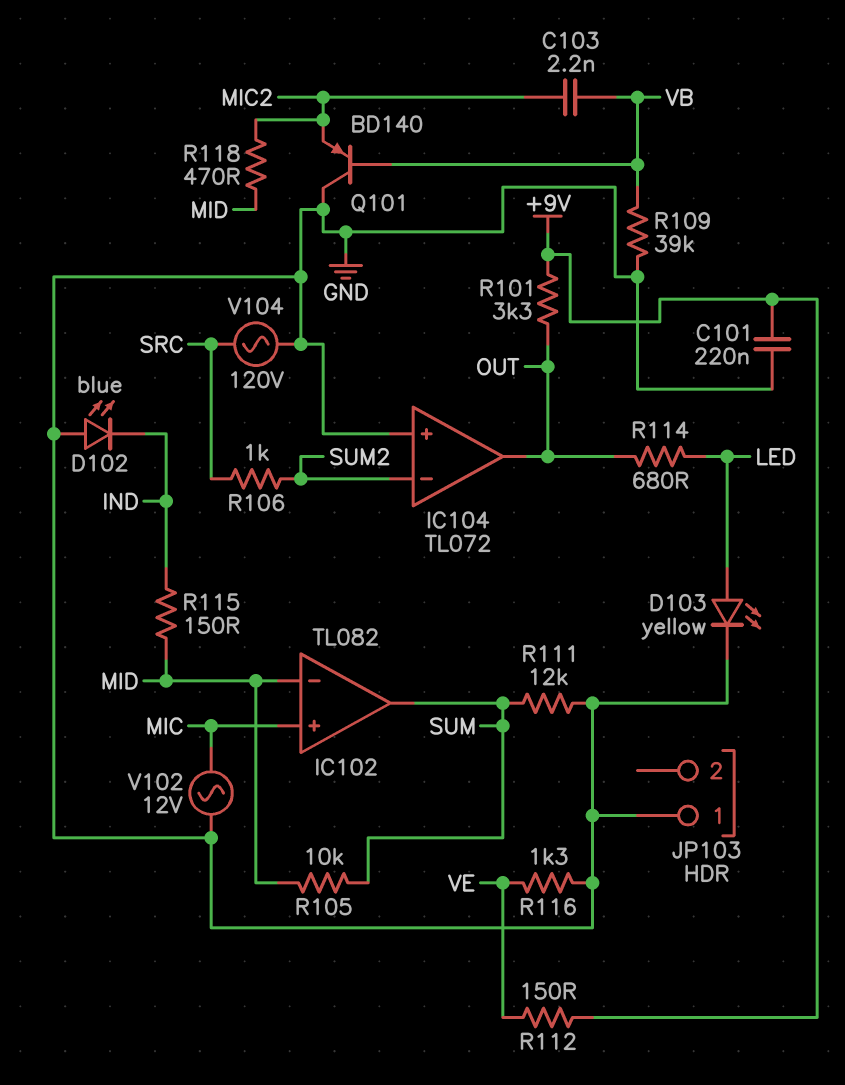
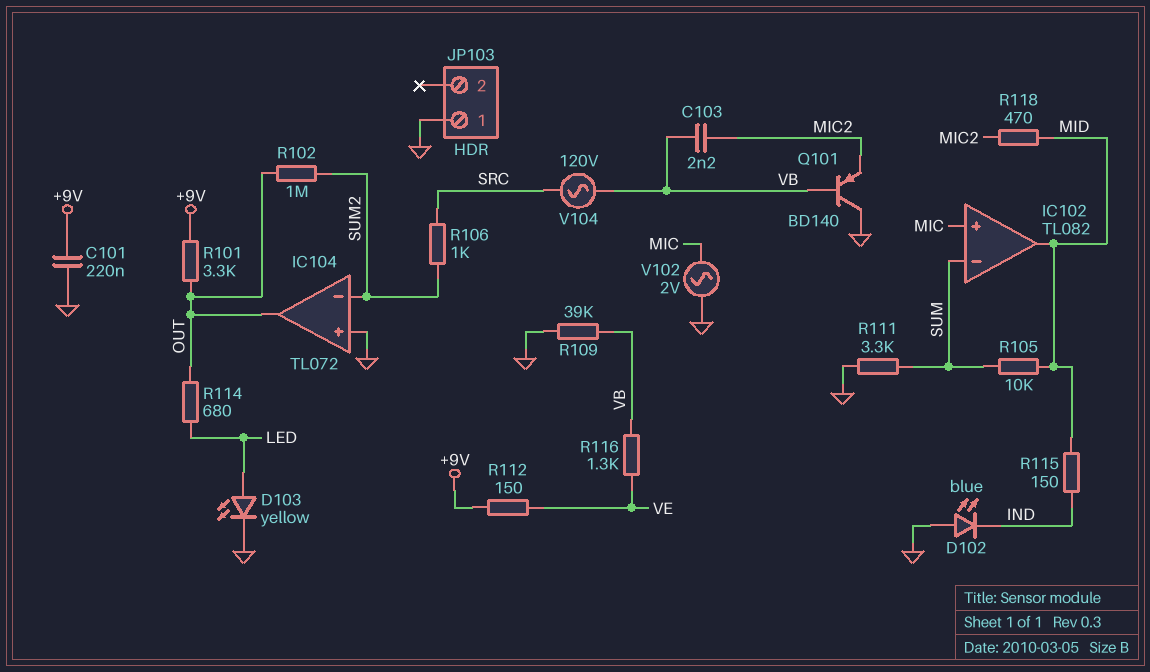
IC102 pin in-: MID -> SUM
IC102 pin out: SUM -> MID
R102: none -> 1M (OUT, SUM2)
R111: 12k (GND, SUM) -> 3.3k (GND, SUM)
R116: 1.3k (GND, VE) -> 1.3k (VB, VE)
V102: AC 12V (GND, MIC) -> AC 2V (GND, MIC)
V104: AC 120V (GND, SRC) -> AC 120V (SRC, VB)

